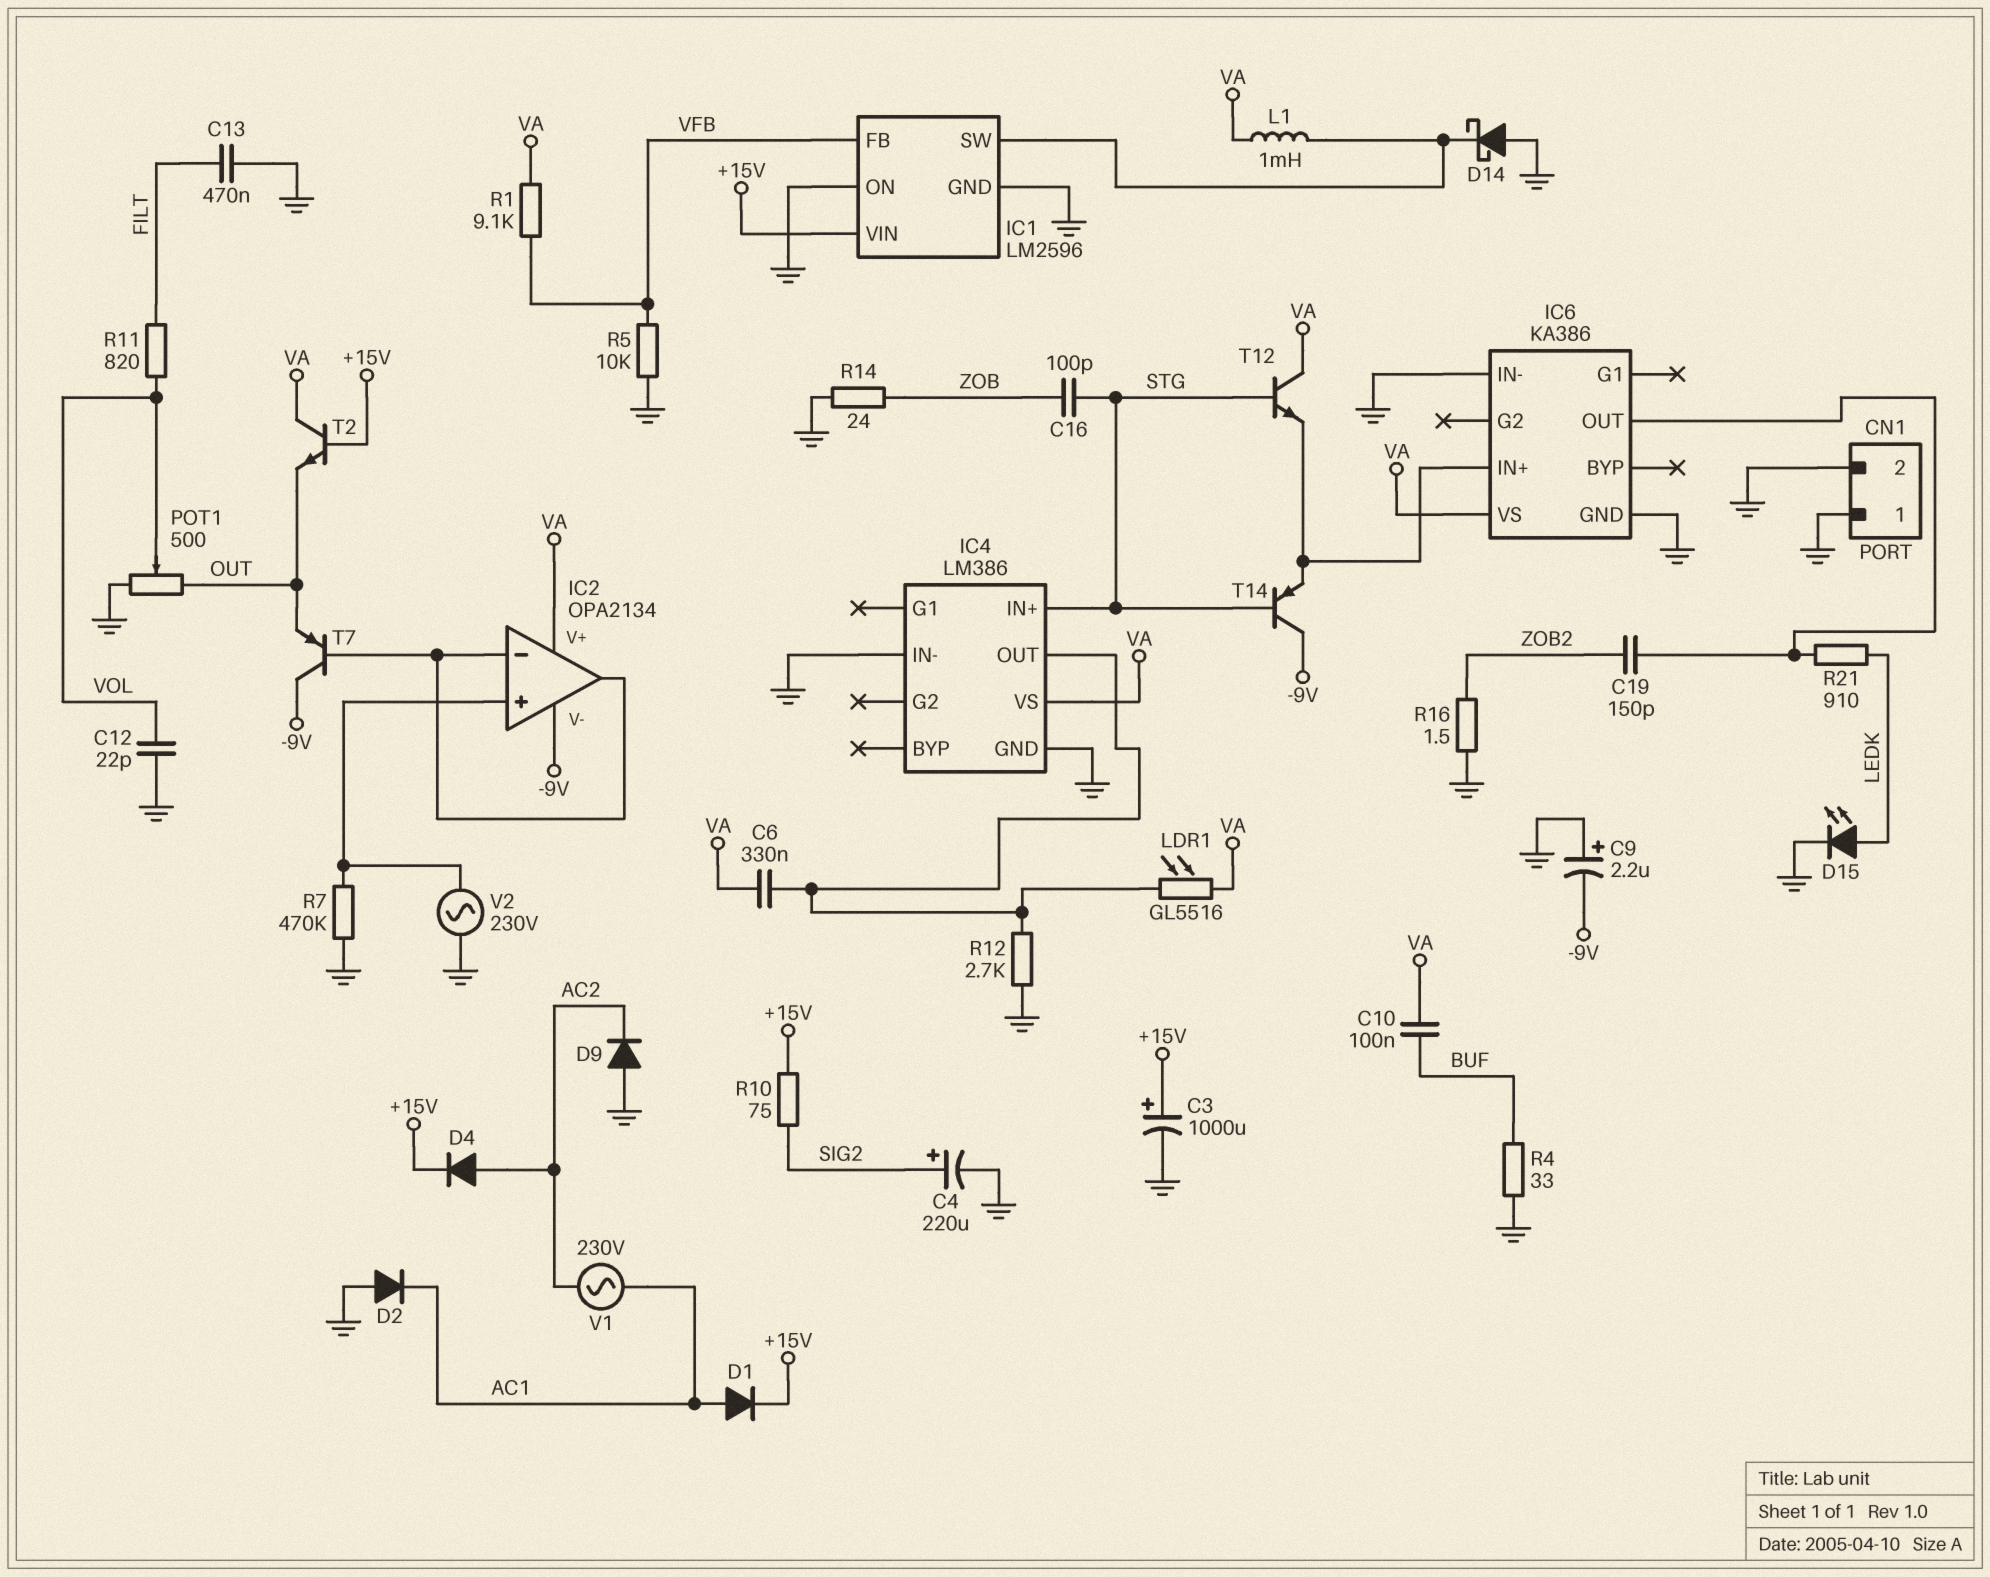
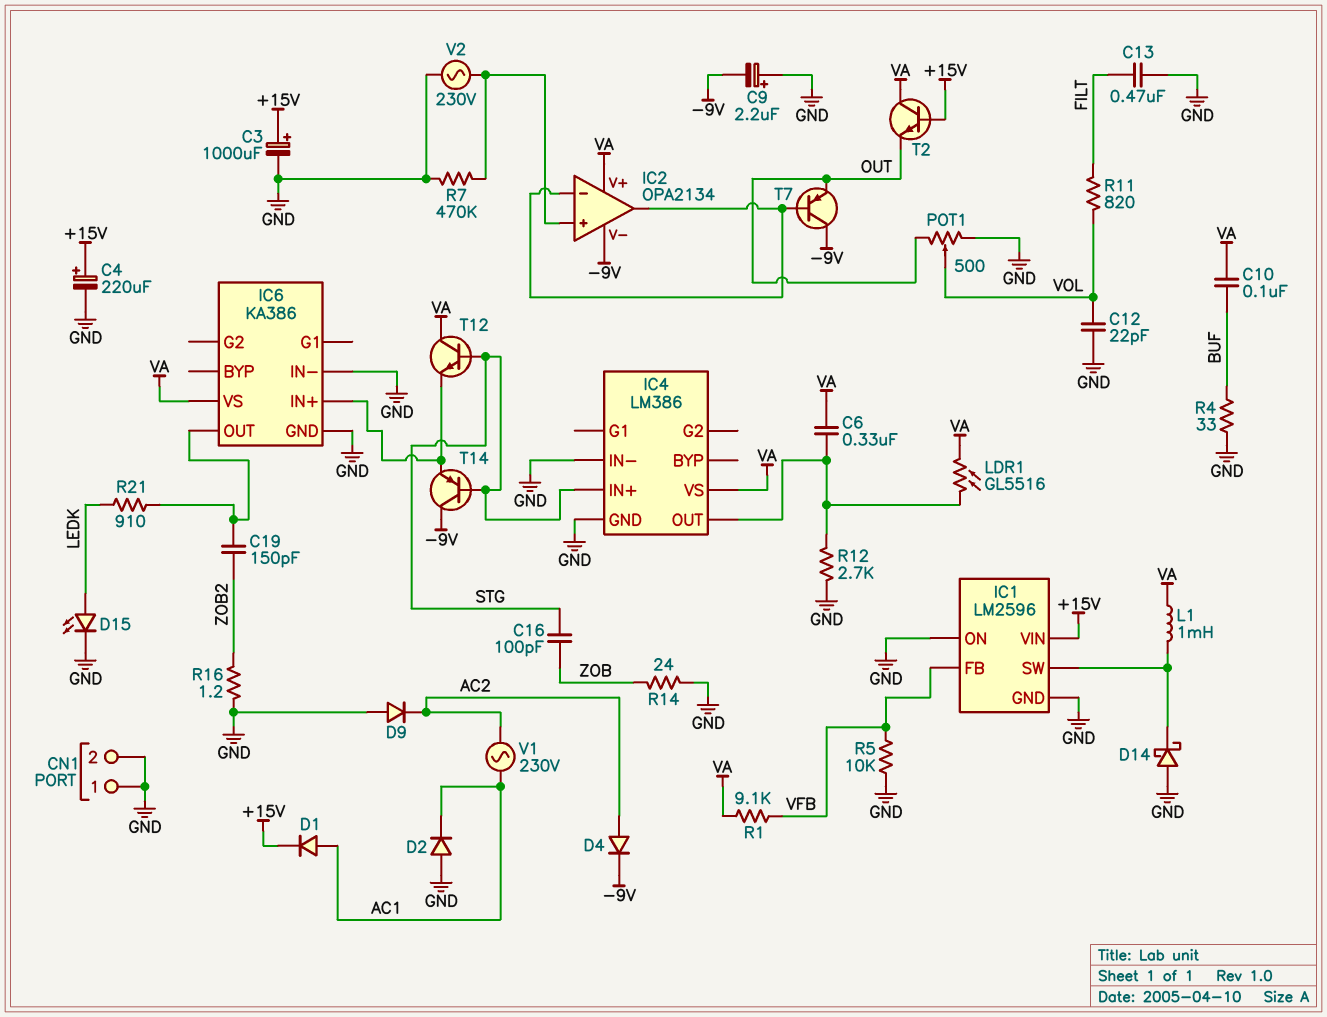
C4: 220uF (plus SIG2, minus GND) -> 220uF (plus +15V, minus GND)
D4: diode (A AC2, K +15V) -> diode (A AC2, K -9V)
R10: 75 (+15V, SIG2) -> none
R16: 1.5 (GND, ZOB2) -> 1.2 (GND, ZOB2)

